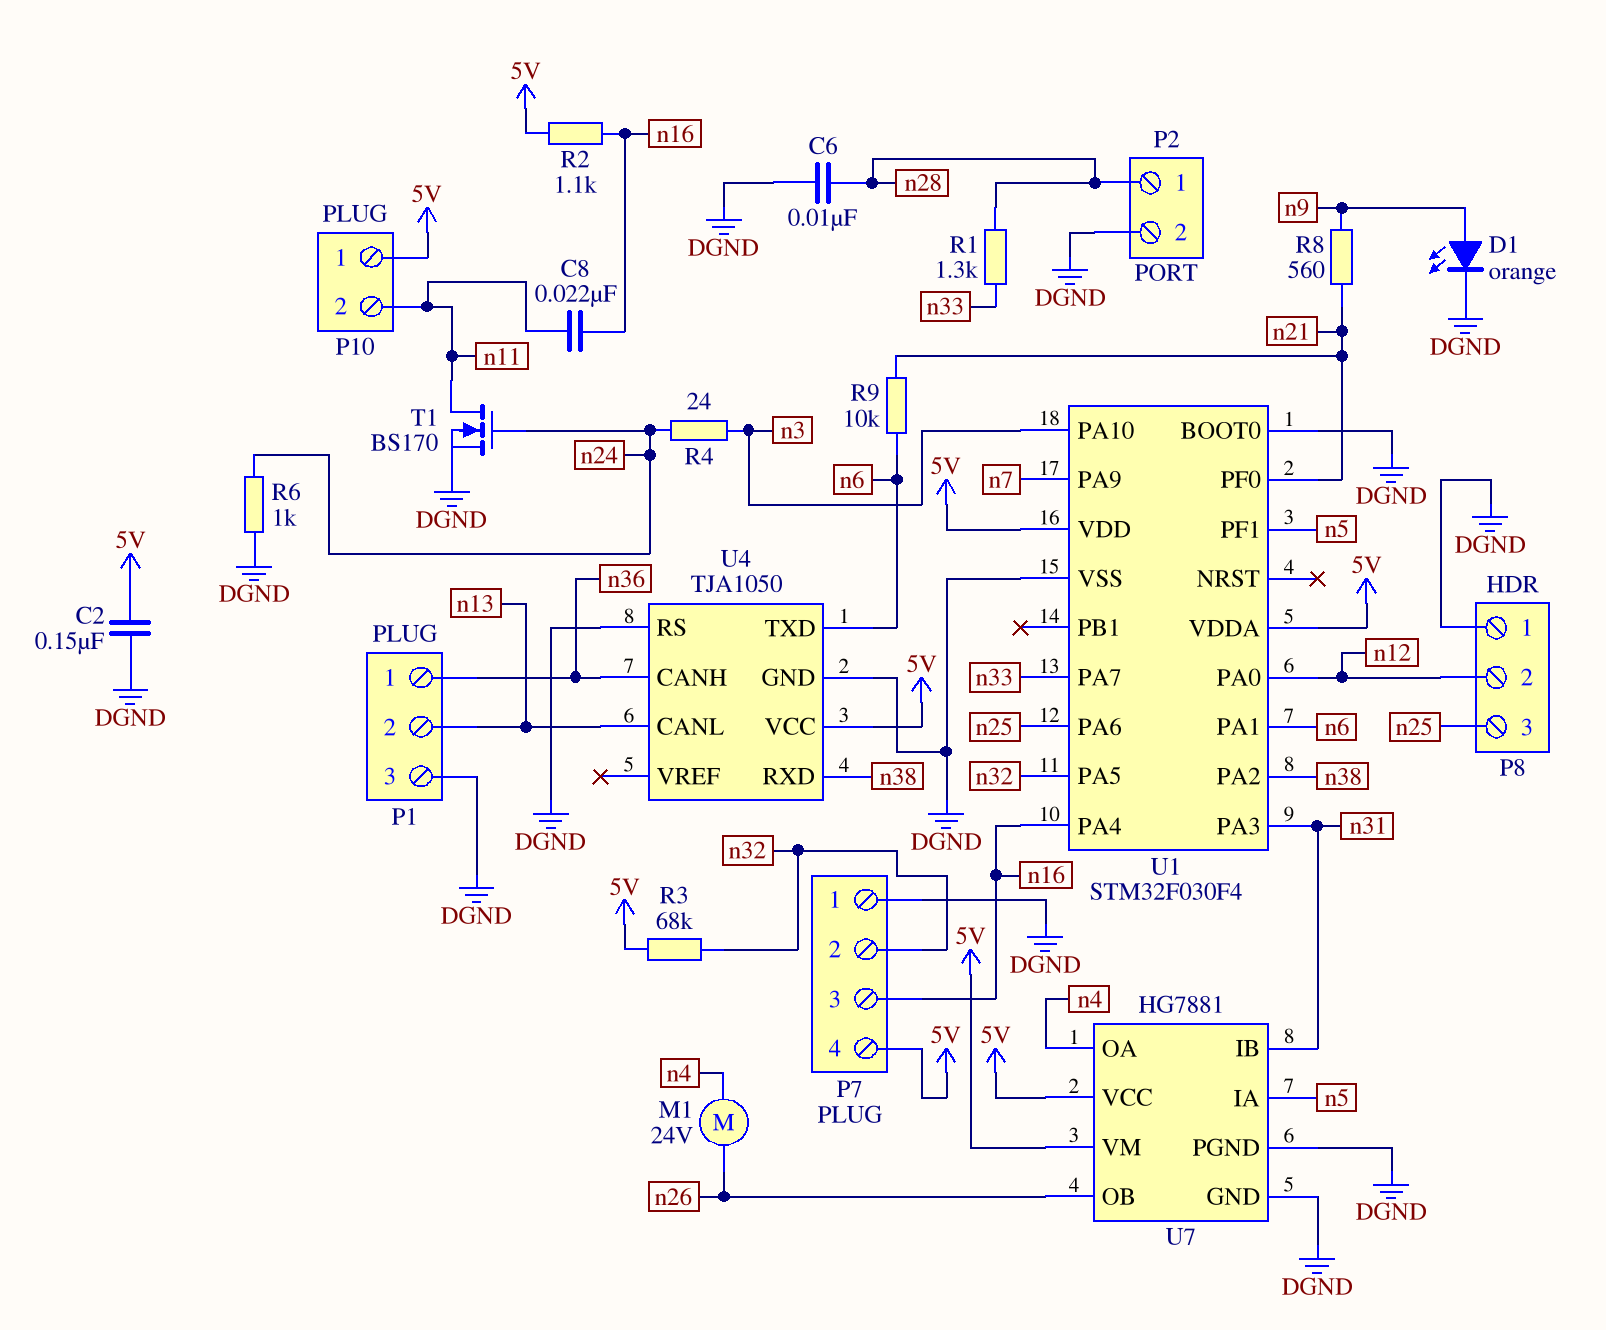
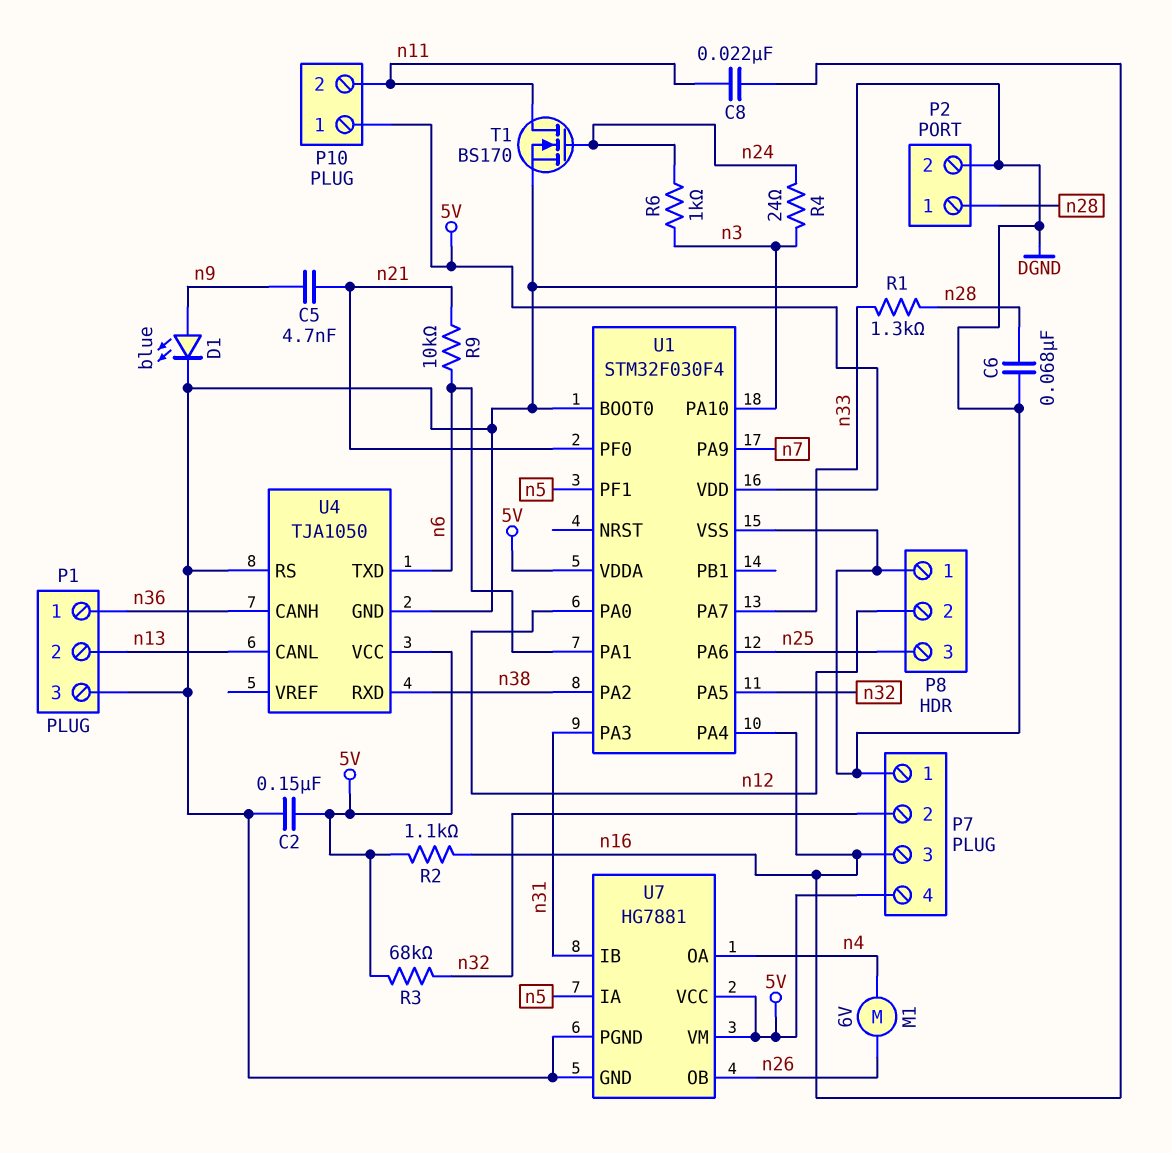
C5: none -> 4.7nF (n9, n21)
C6: 10nF (DGND, n28) -> 68nF (DGND, n28)
D1: LED orange (A n9, K DGND) -> LED blue (A n9, K DGND)
M1: motor 24V (n4, n26) -> motor 6V (n4, n26)
R6: 1k (DGND, n24) -> 1k (n3, n24)
R8: 560 (n9, n21) -> none

